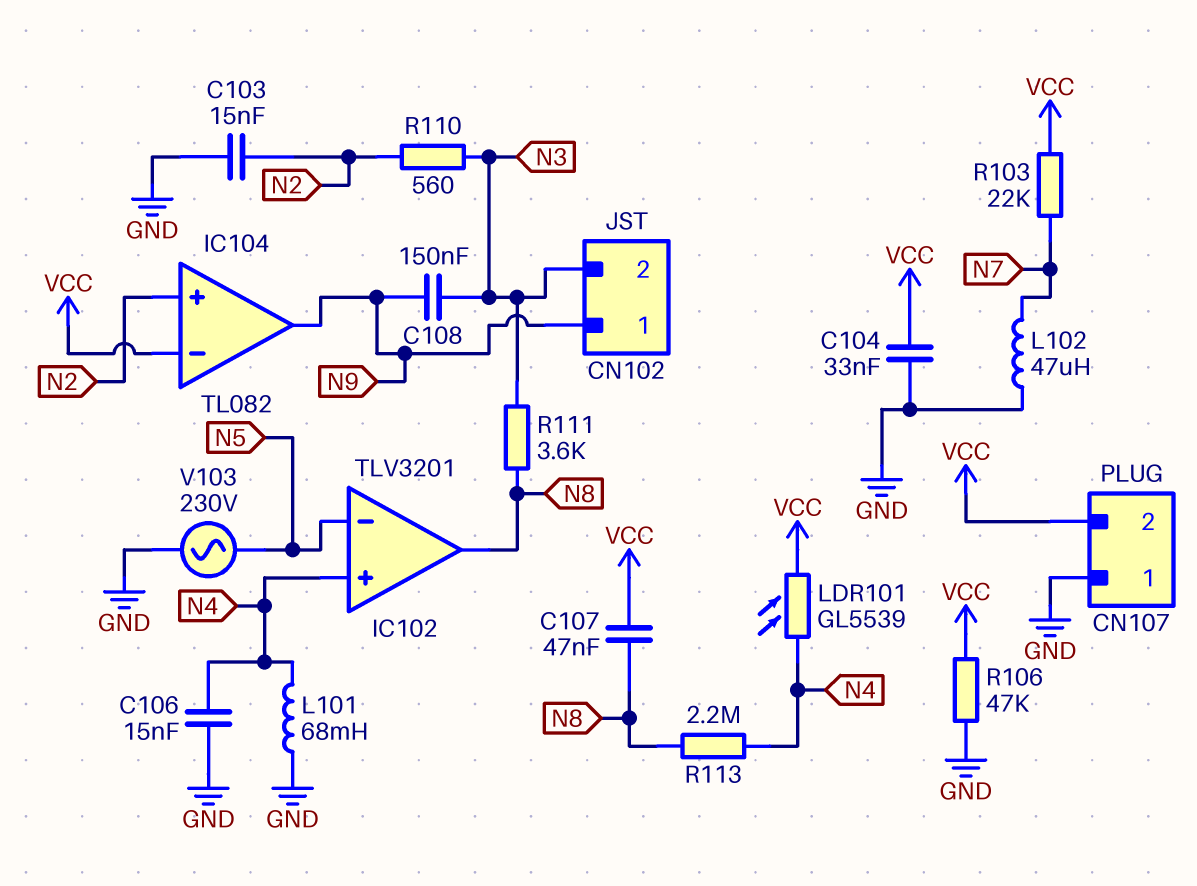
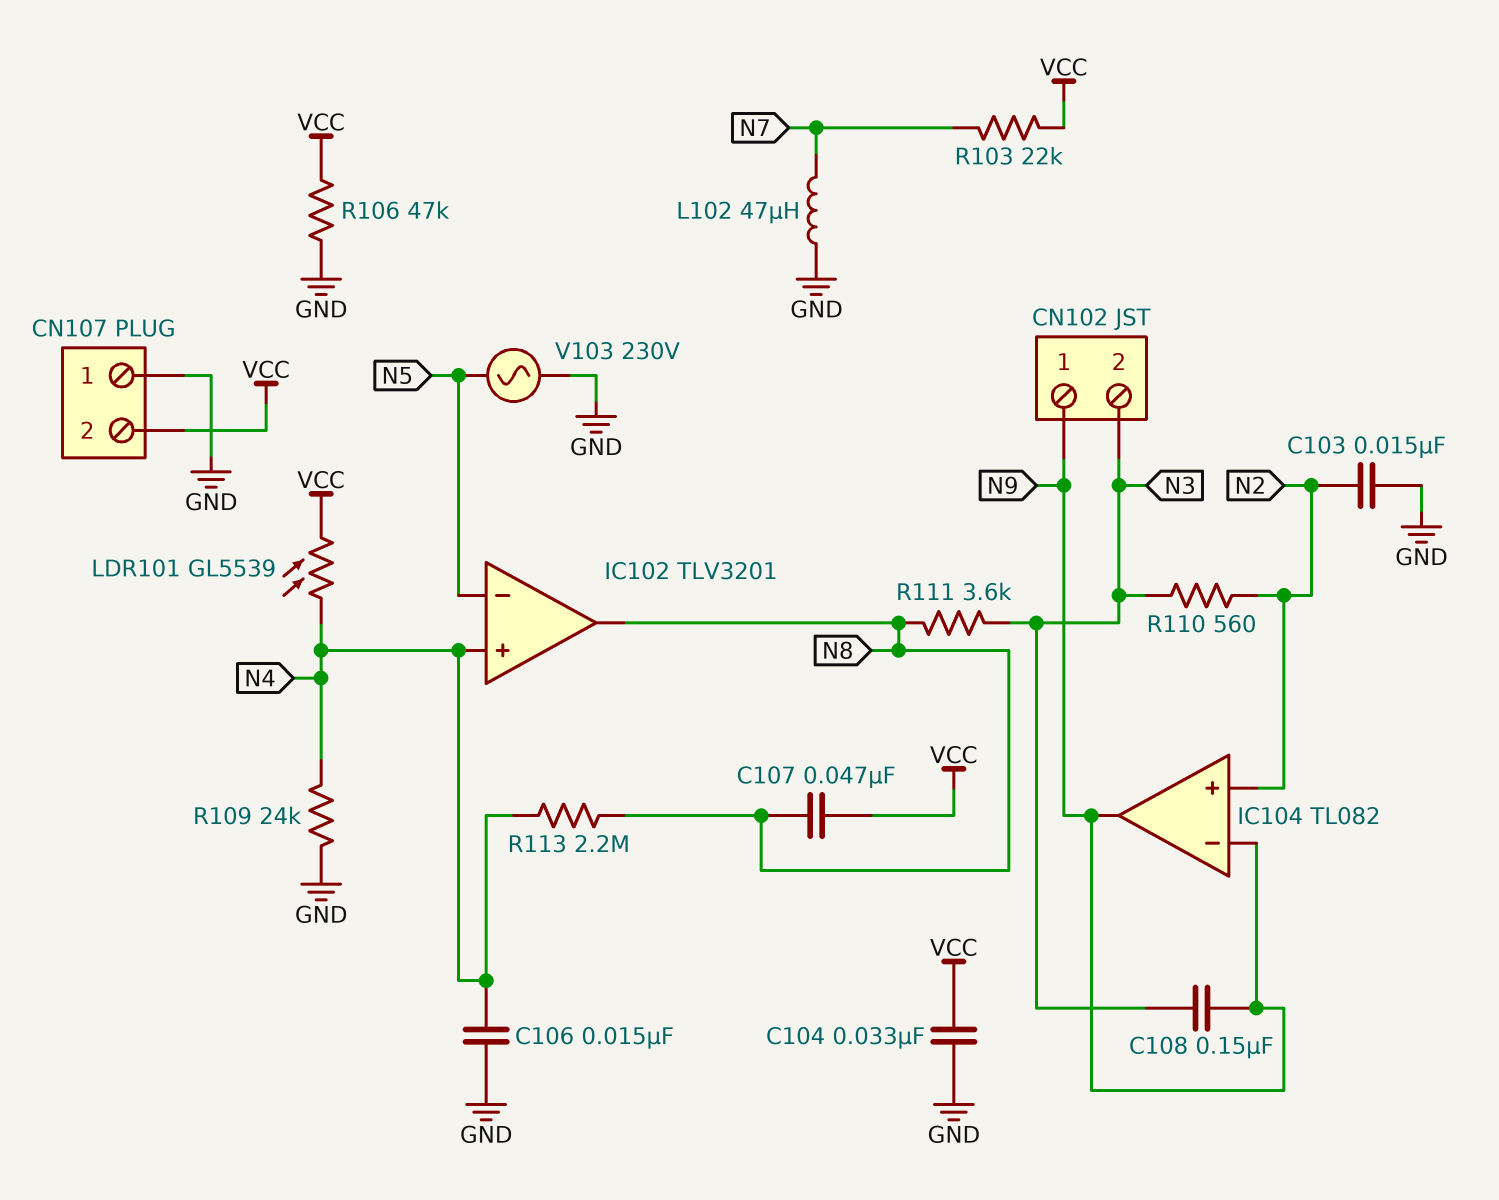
IC104 pin in-: VCC -> N9
L101: 68mH (GND, N4) -> none
R109: none -> 24k (GND, N4)

